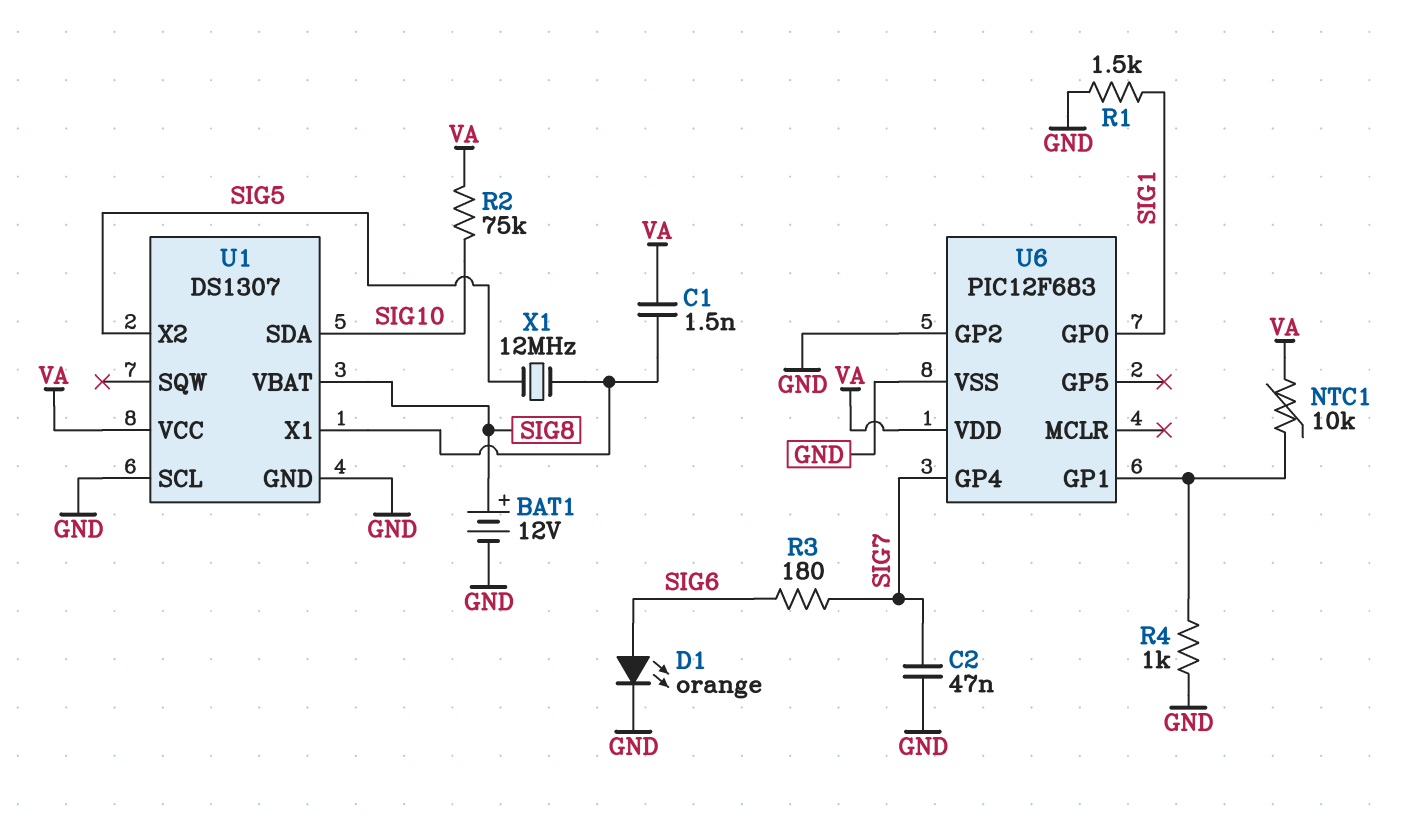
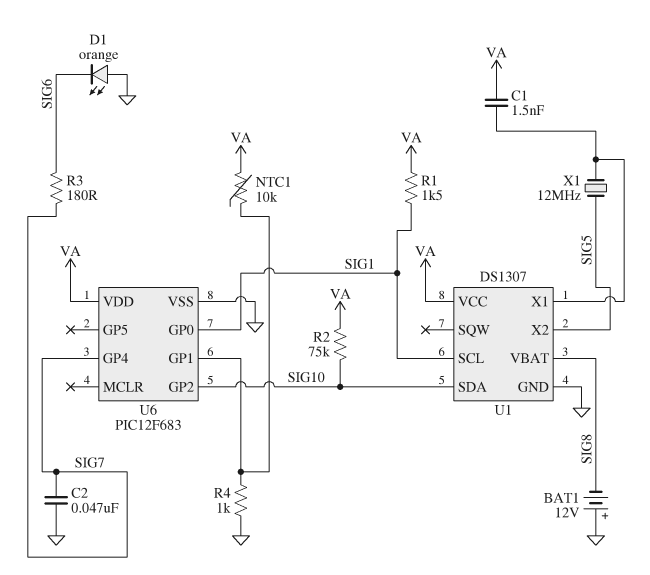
BAT1: 12V (plus SIG8, minus GND) -> 12V (plus GND, minus SIG8)
D1: LED orange (A SIG6, K GND) -> LED orange (A GND, K SIG6)
R1: 1.5k (GND, SIG1) -> 1.5k (SIG1, VA)
U1 pin SCL: GND -> SIG1
U6 pin GP2: GND -> SIG10

